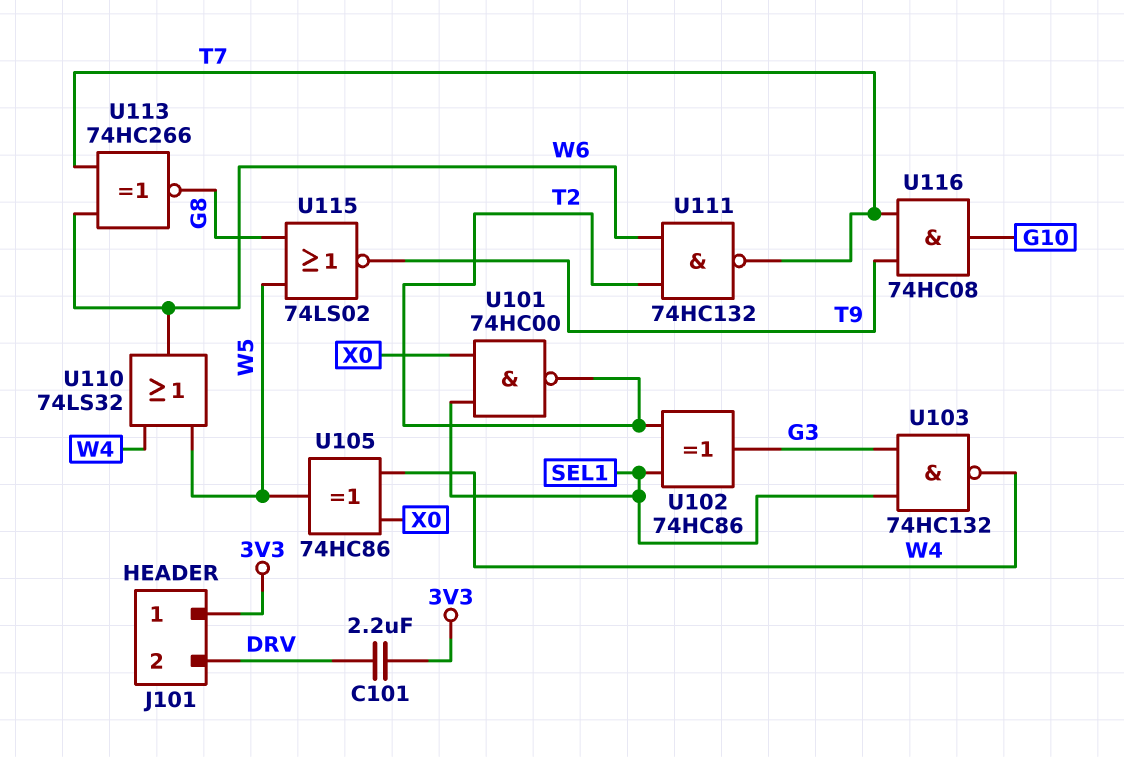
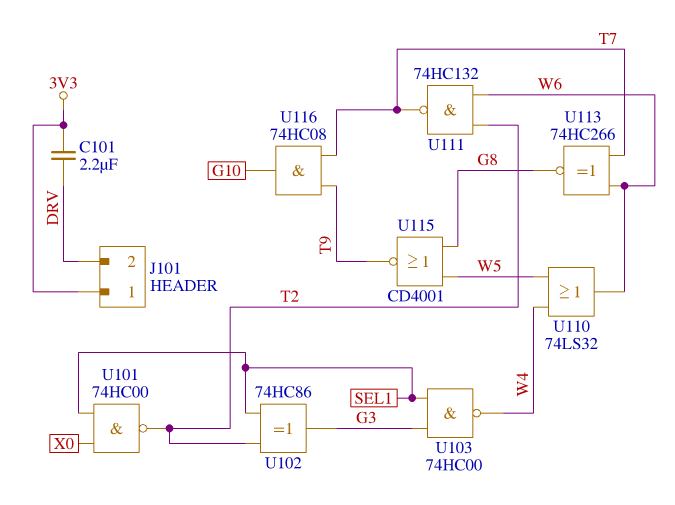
U103: NAND 74HC132 (in G3, in SEL1, out W4) -> NAND 74HC00 (in G3, in SEL1, out W4)
U105: XOR 74HC86 (in W4, in X0, out W5) -> none
U115: NOR 74LS02 (in G8, in W5, out T9) -> NOR CD4001 (in G8, in W5, out T9)

